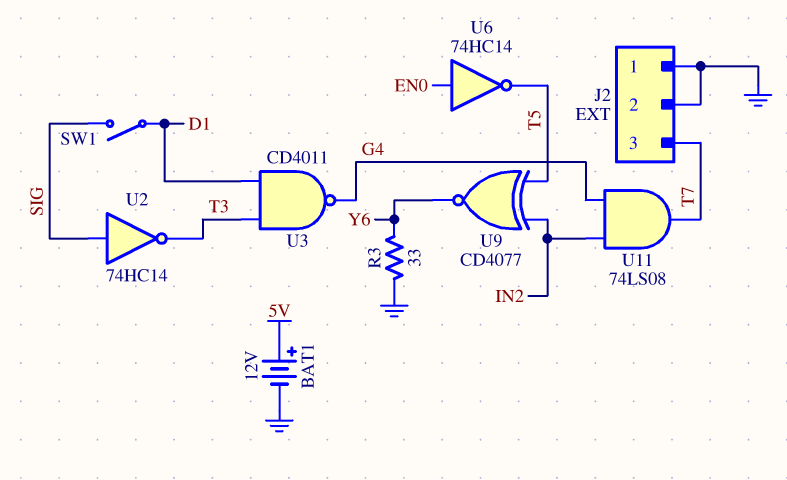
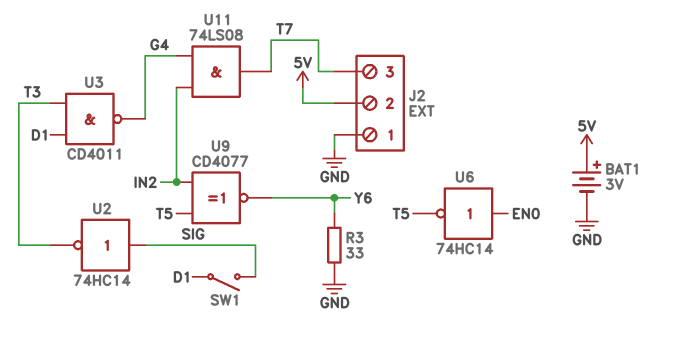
BAT1: 12V (plus 5V, minus GND) -> 3V (plus 5V, minus GND)
J2 pin 2: GND -> 5V

